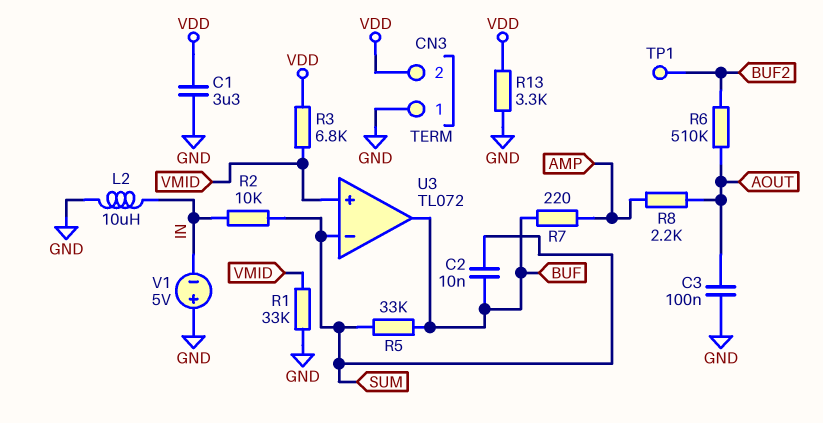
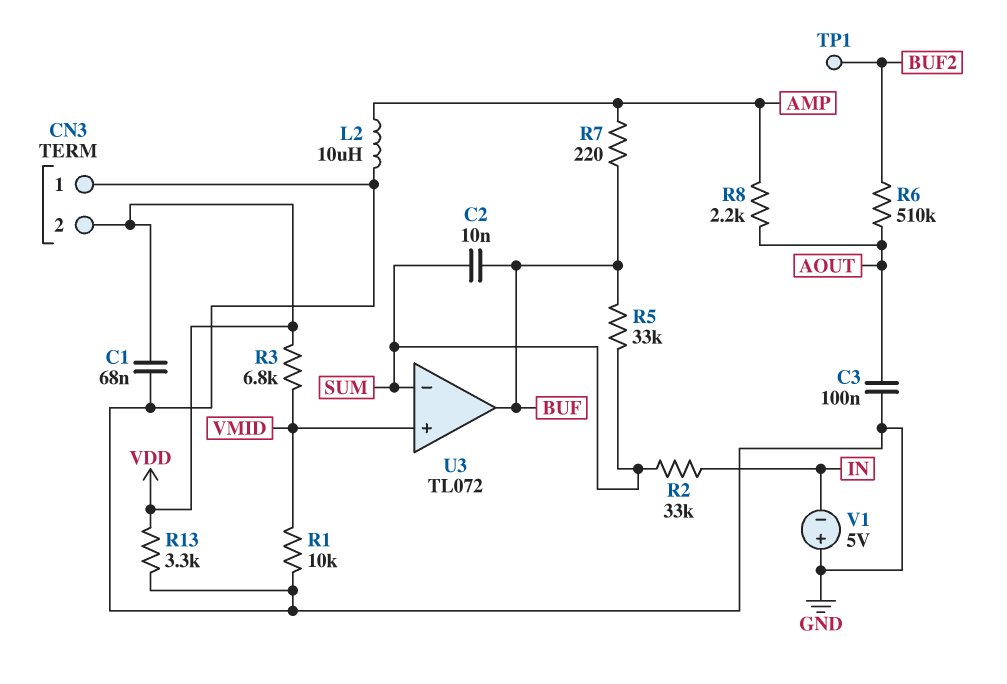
C1: 3.3uF (GND, VDD) -> 68nF (GND, VDD)
L2: 10uH (GND, IN) -> 10uH (AMP, GND)
R1: 33k (GND, VMID) -> 10k (GND, VMID)
R2: 10k (IN, SUM) -> 33k (IN, SUM)

